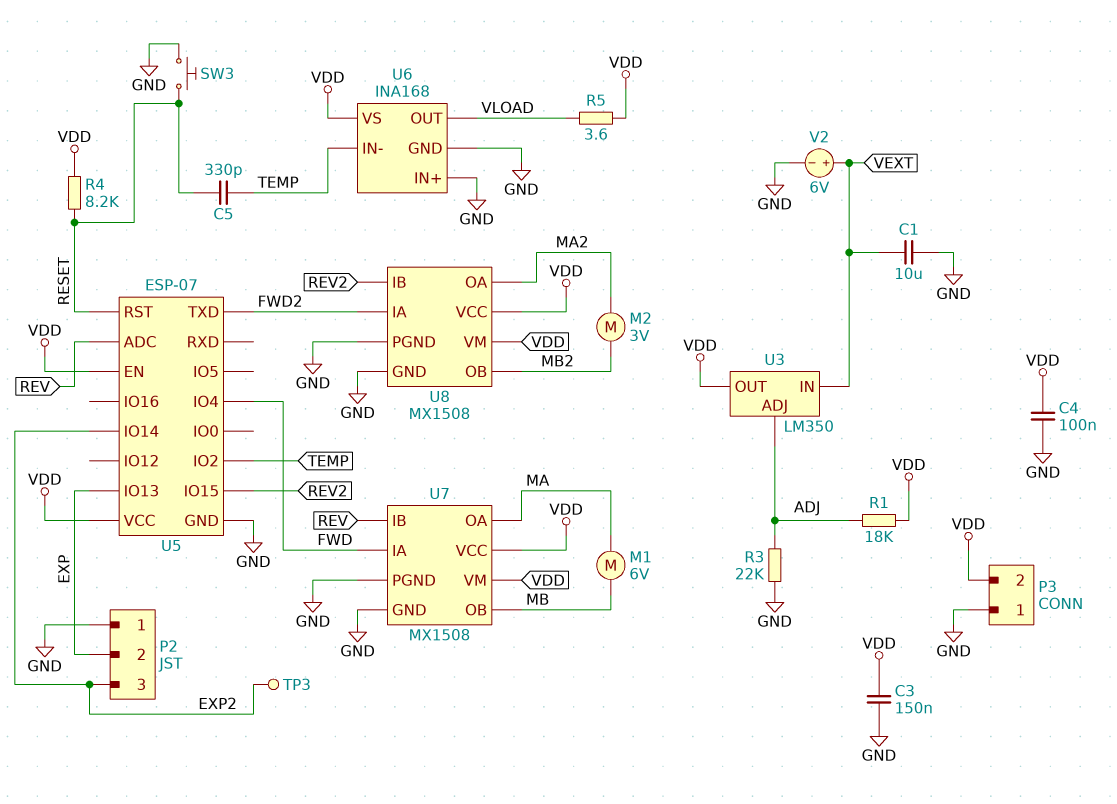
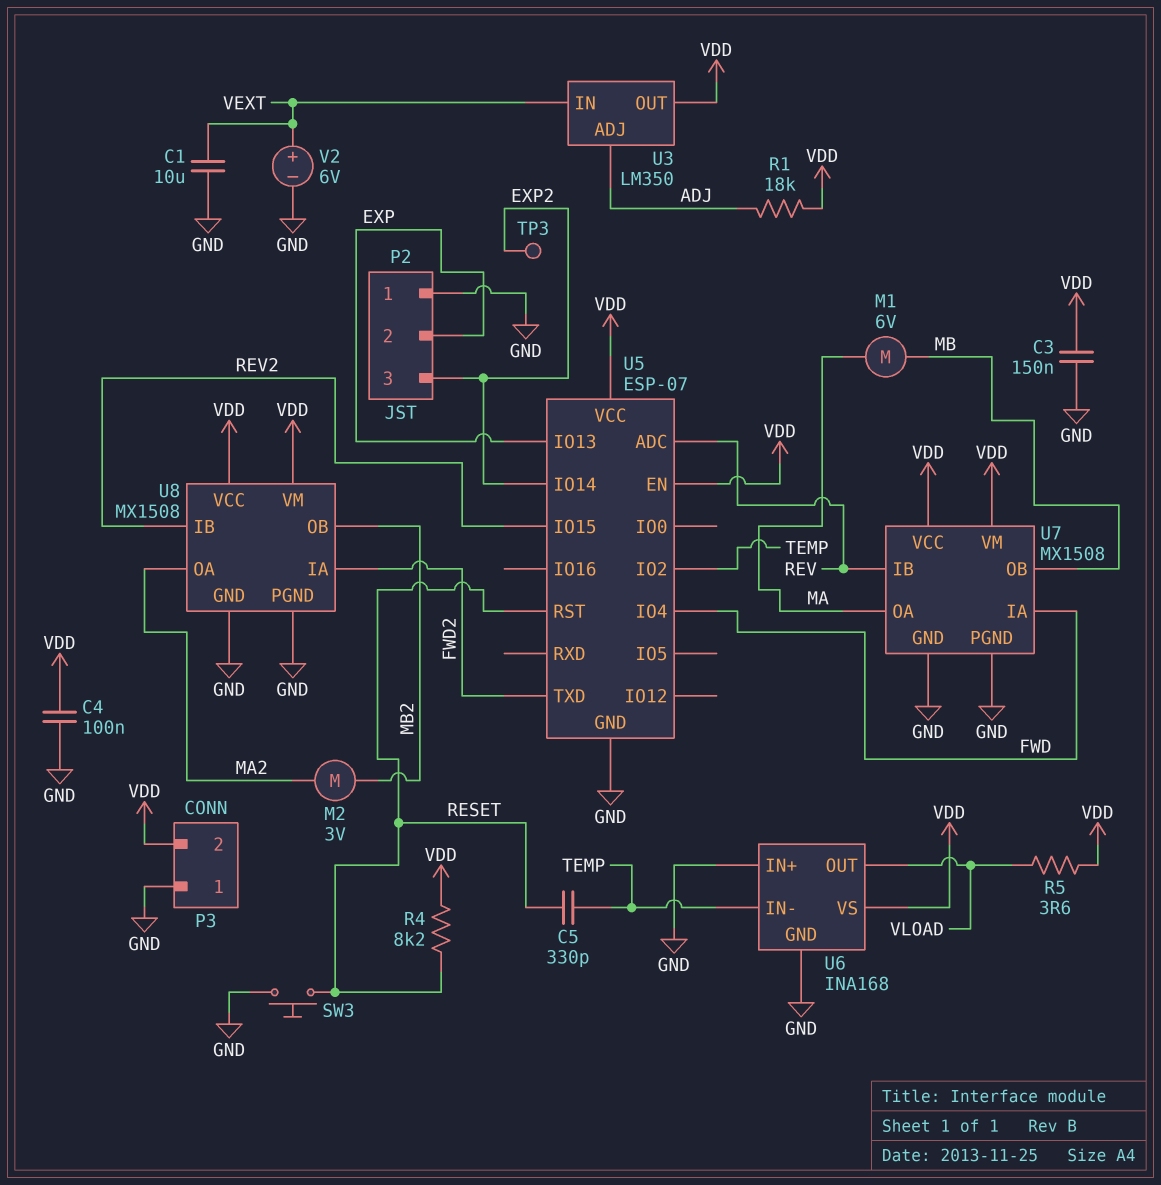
R3: 22k (ADJ, GND) -> none

